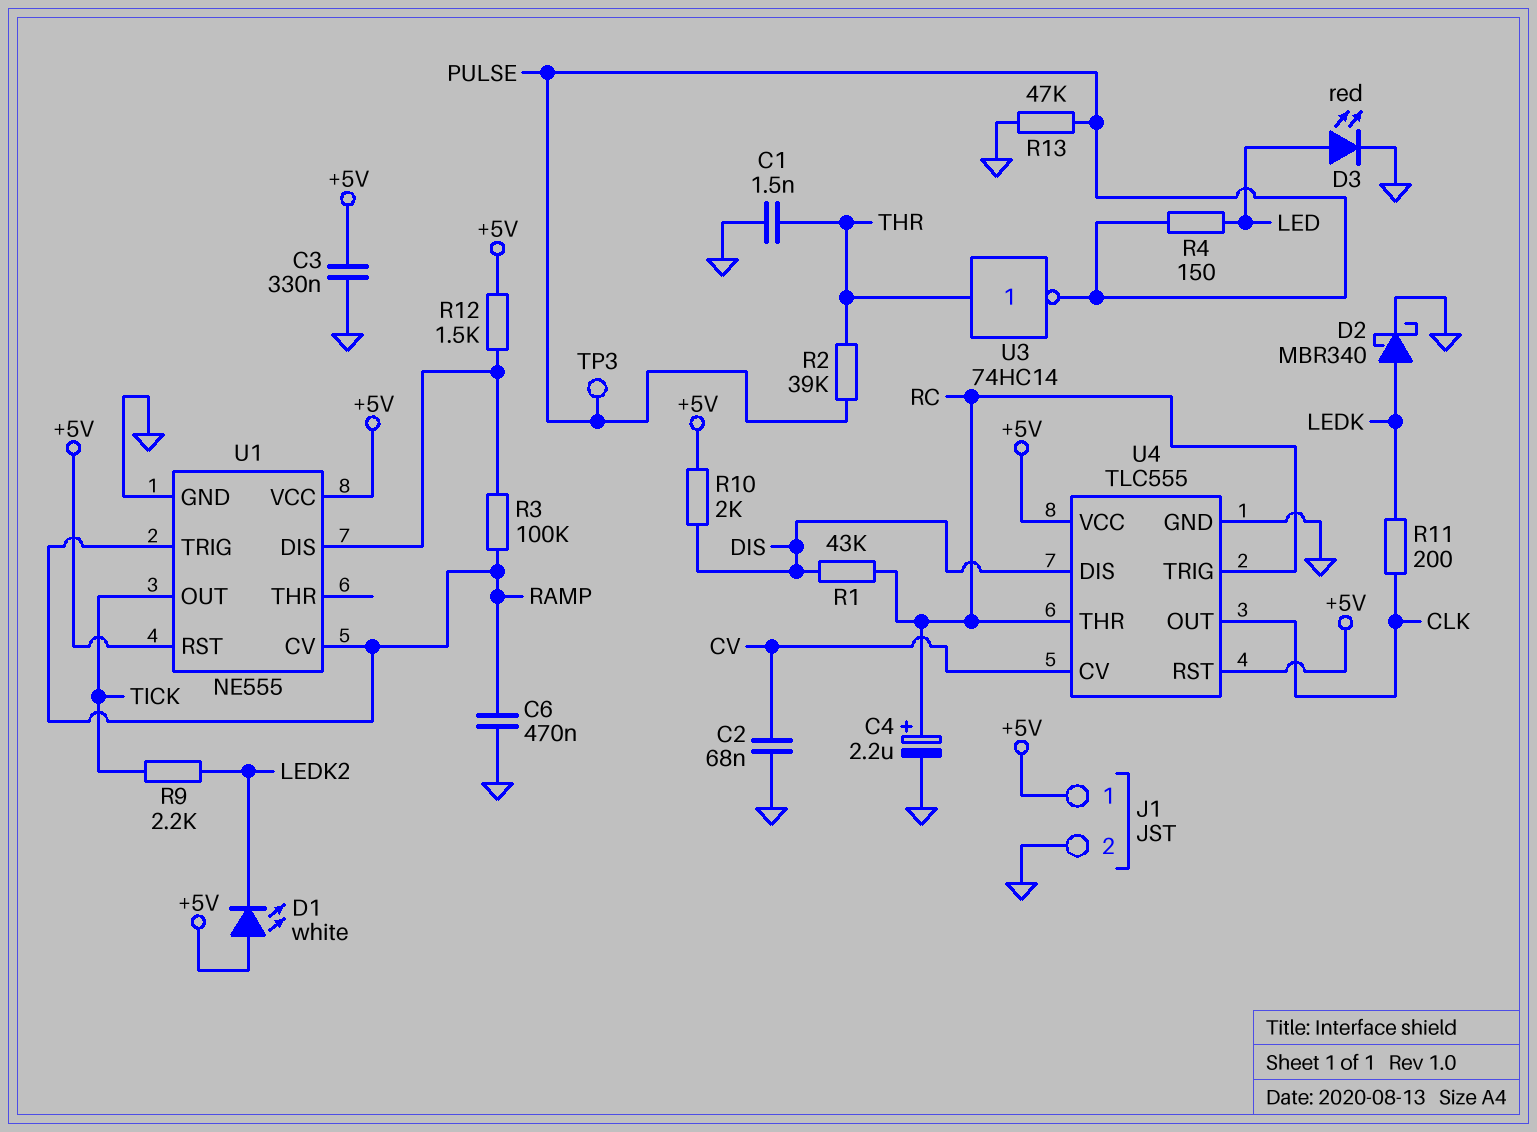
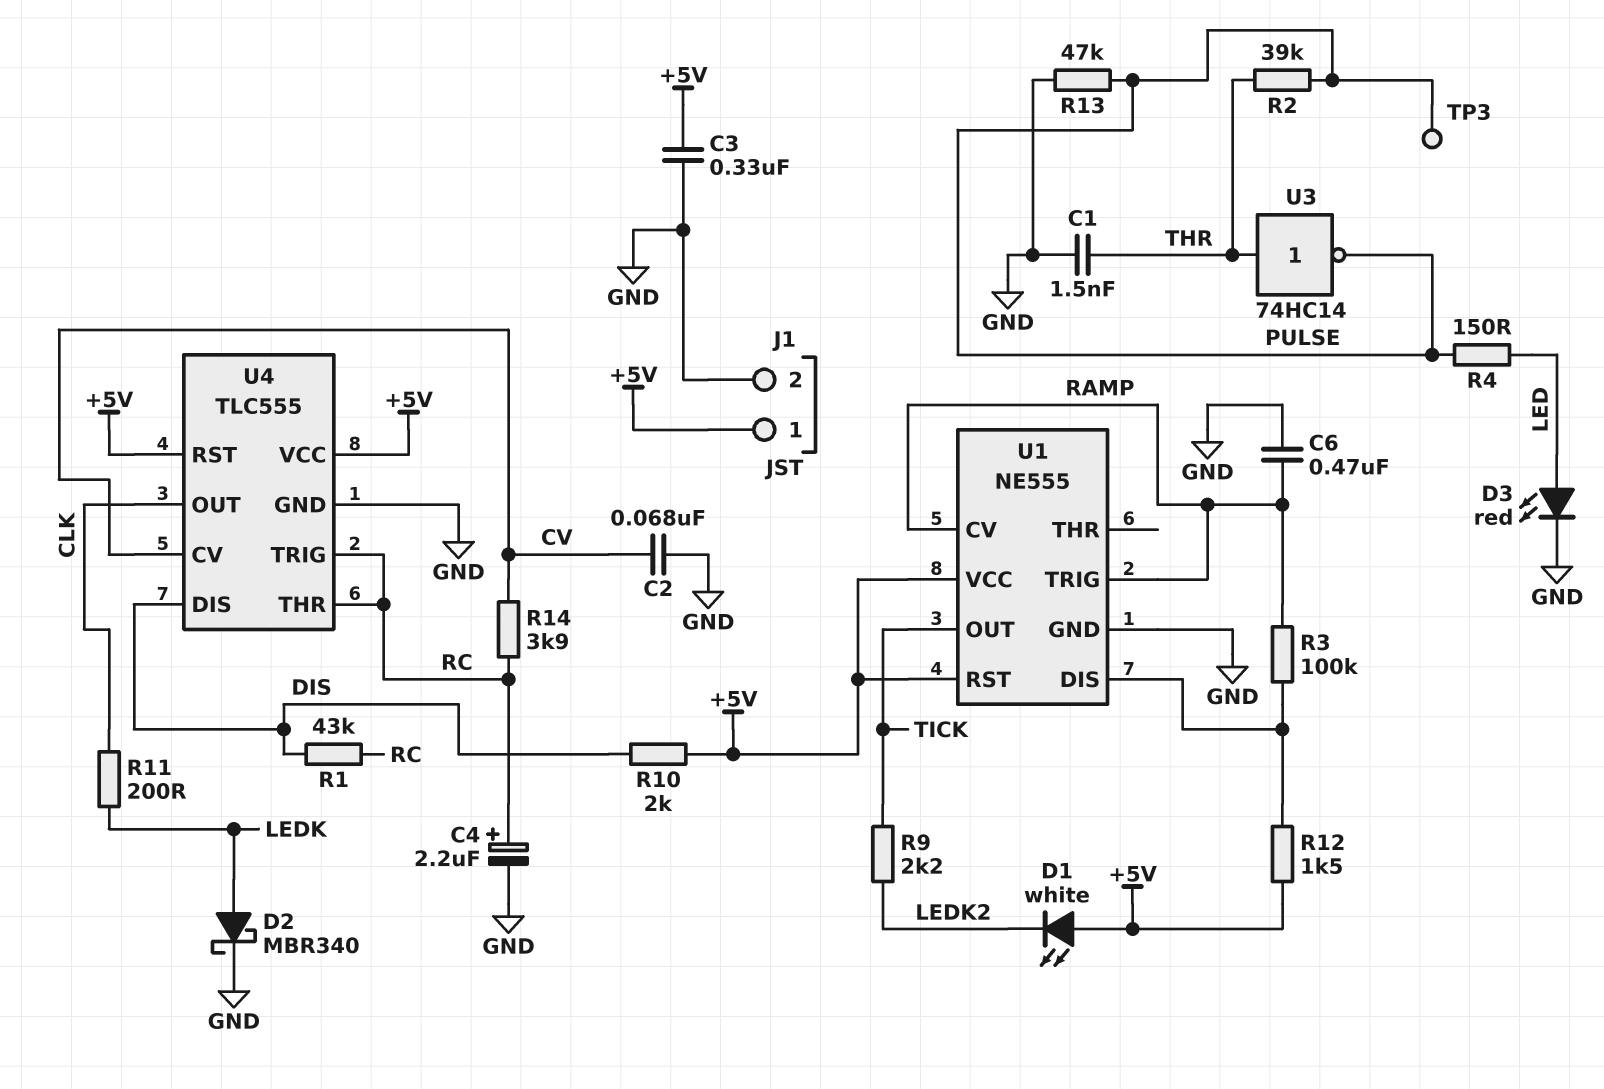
R14: none -> 3.9k (CV, RC)

